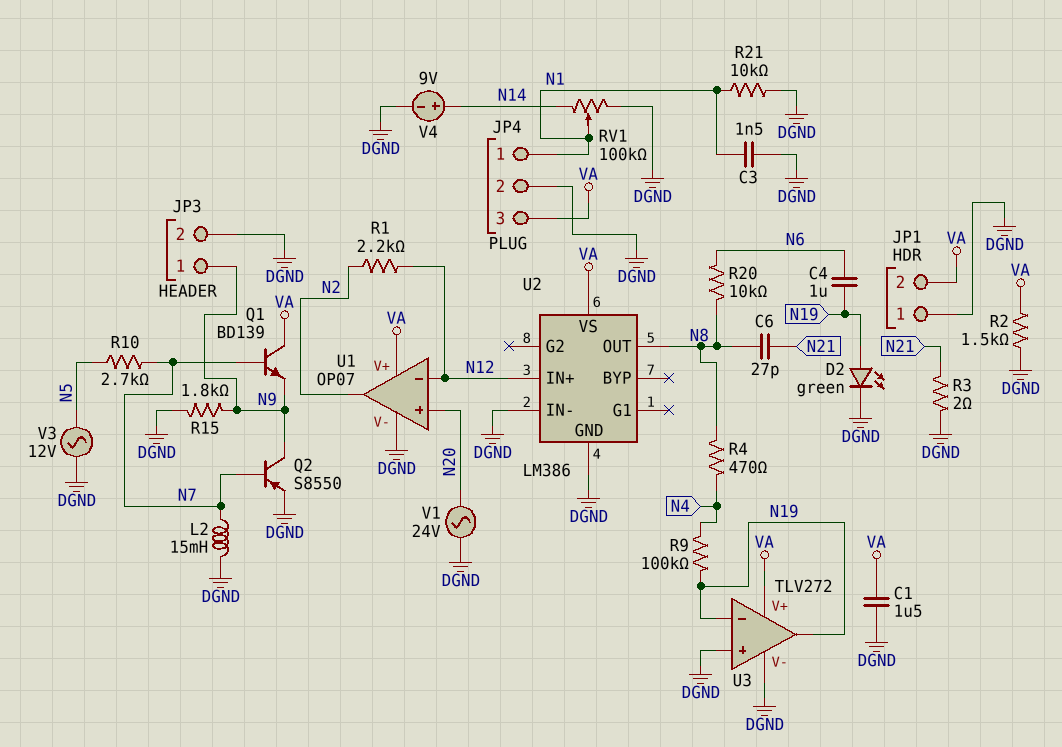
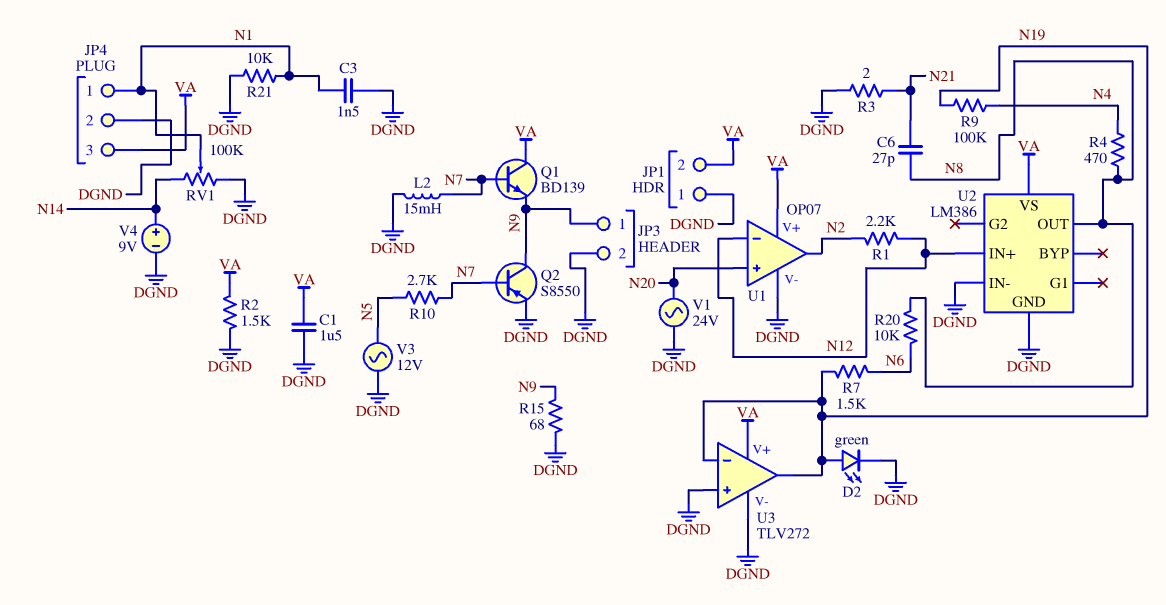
C4: 1uF (N6, N19) -> none
R7: none -> 1.5k (N6, N19)
R15: 1.8k (DGND, N9) -> 68 (DGND, N9)

